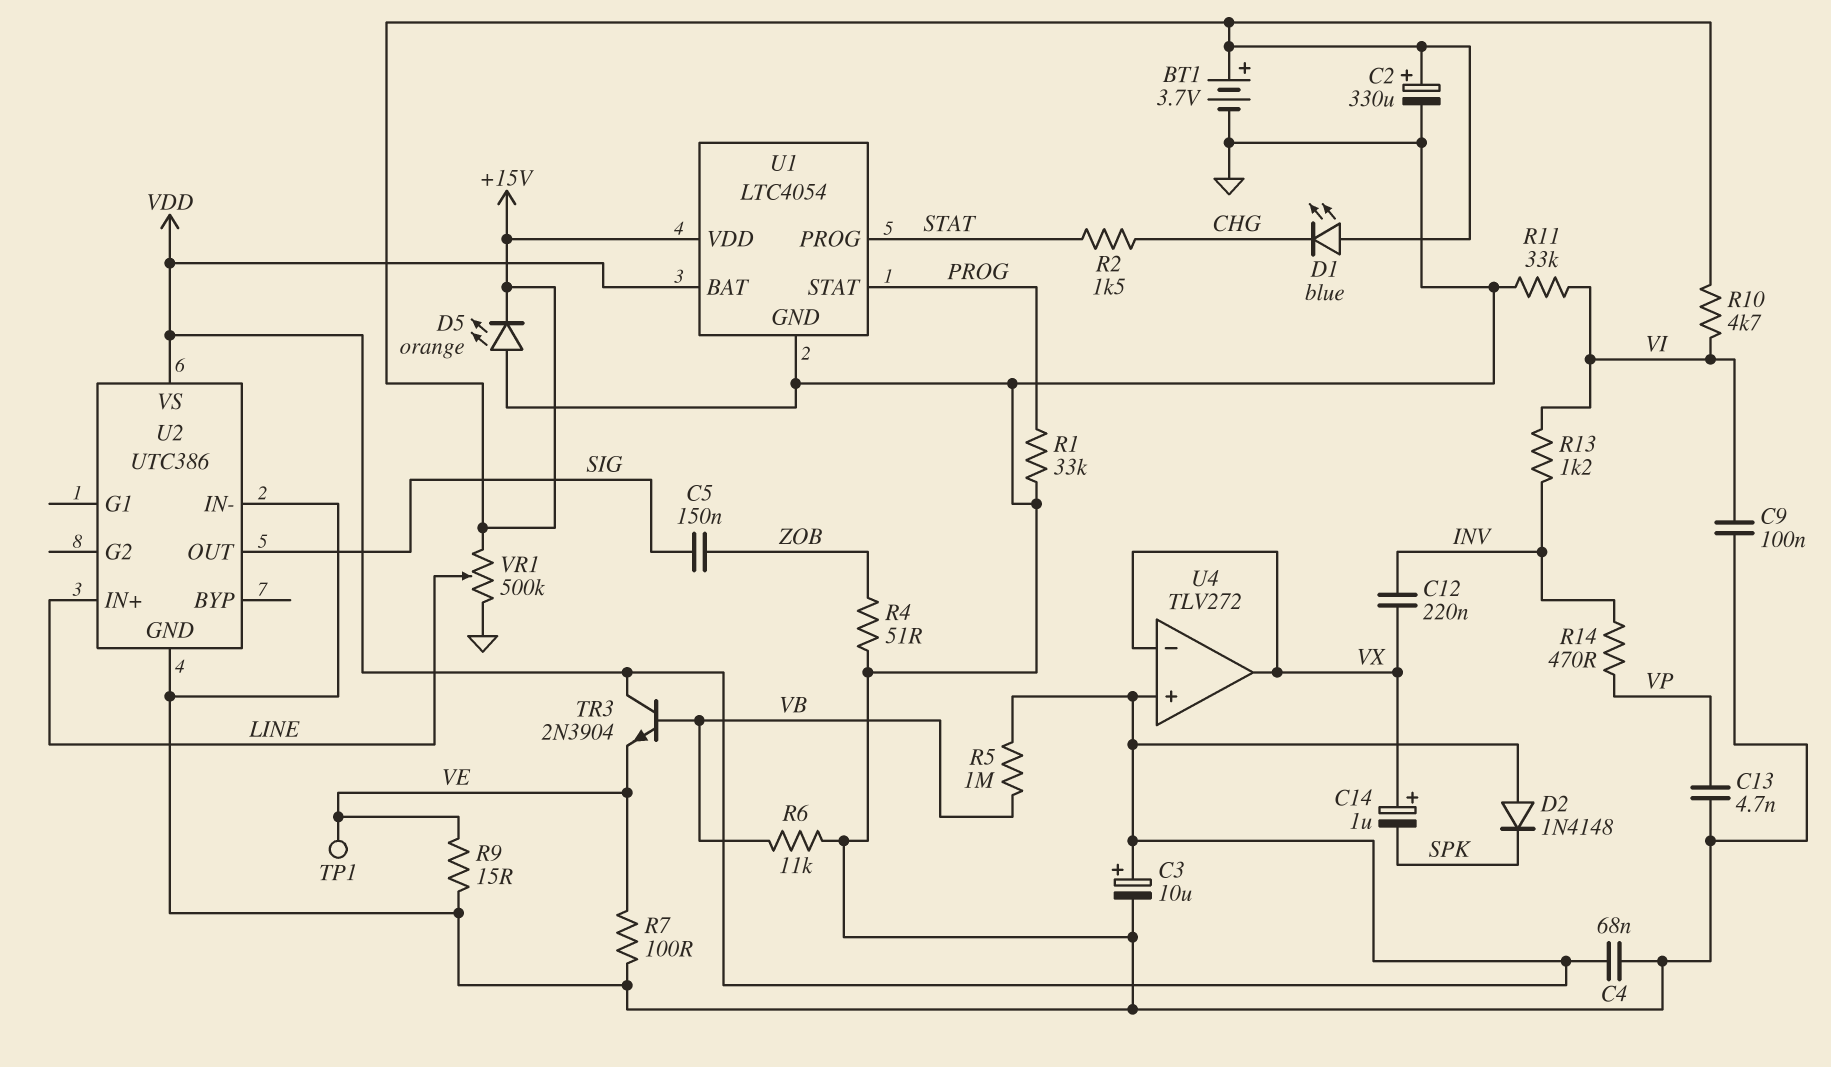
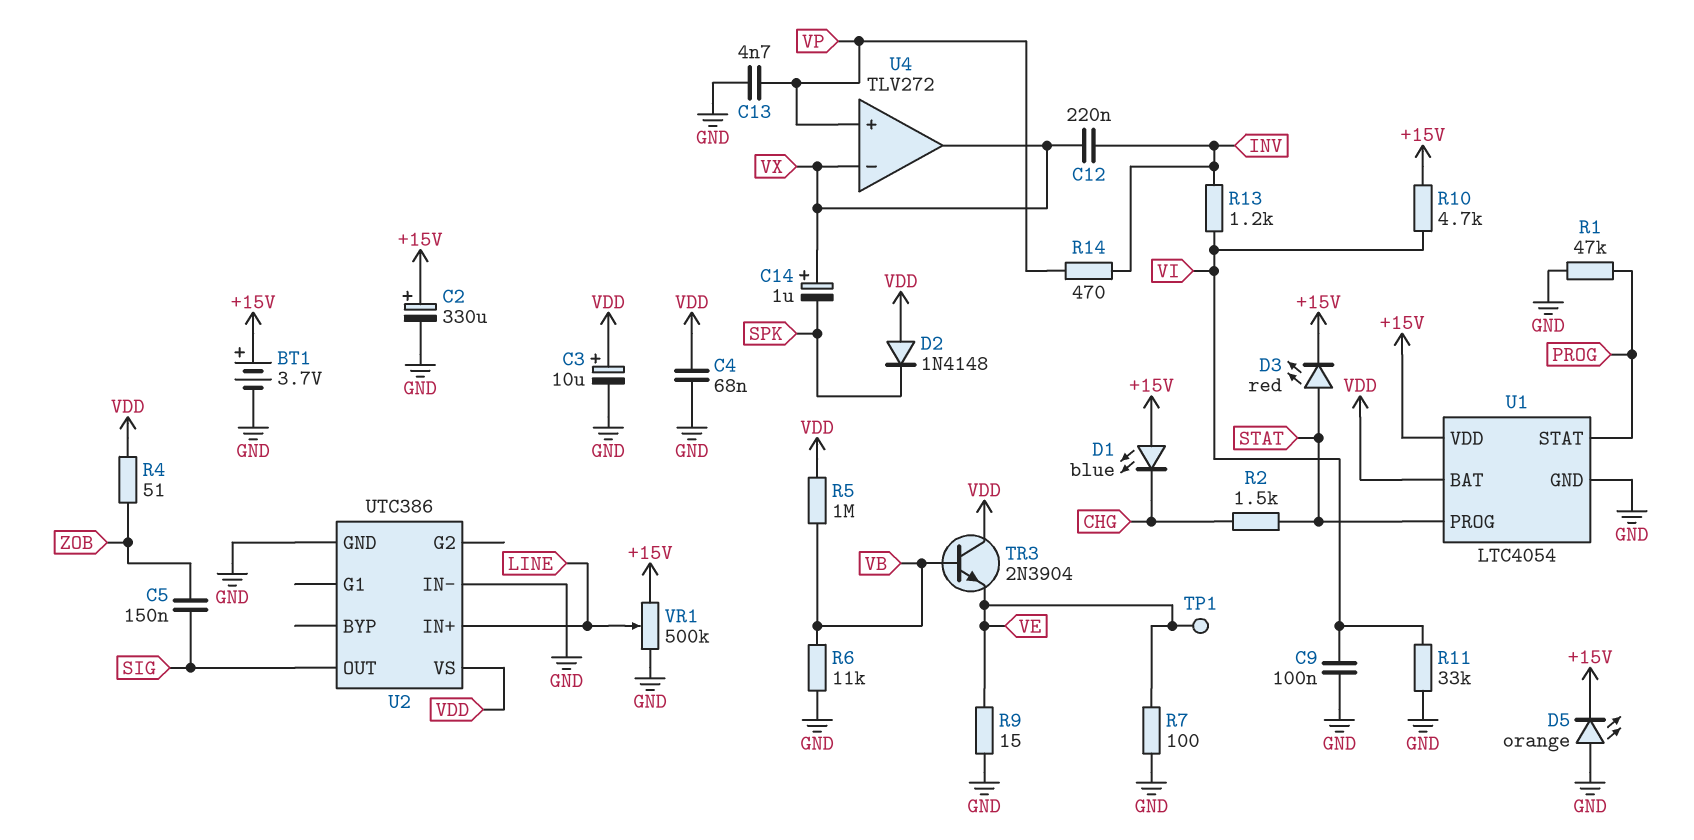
D3: none -> LED red (A STAT, K +15V)
R1: 33k (GND, PROG) -> 47k (GND, PROG)
R4: 51 (GND, ZOB) -> 51 (VDD, ZOB)
U4 pin in+: VDD -> VP

